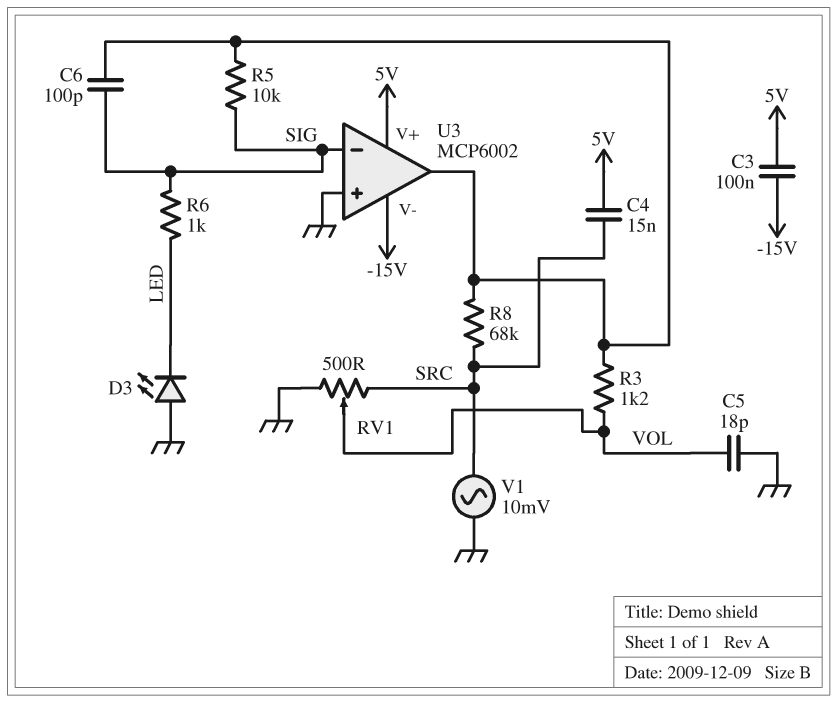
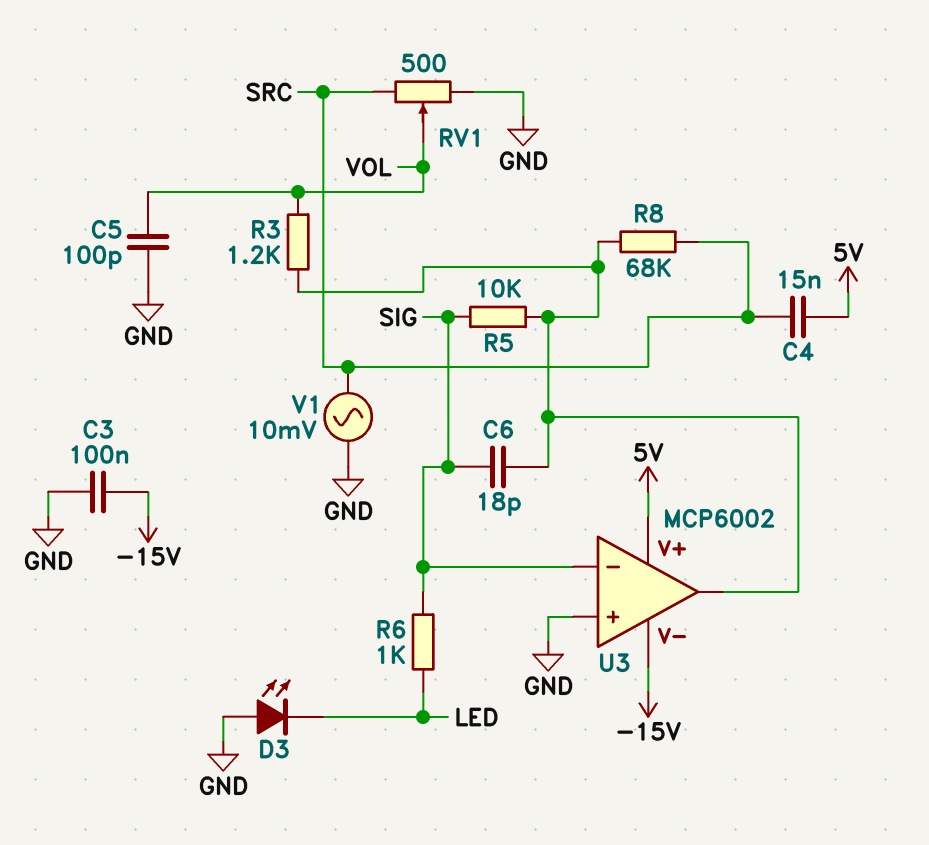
C3: 100nF (-15V, 5V) -> 100nF (-15V, GND)
C5: 18pF (GND, VOL) -> 100pF (GND, VOL)
C6: 100pF (SIG, U3/out) -> 18pF (SIG, U3/out)

